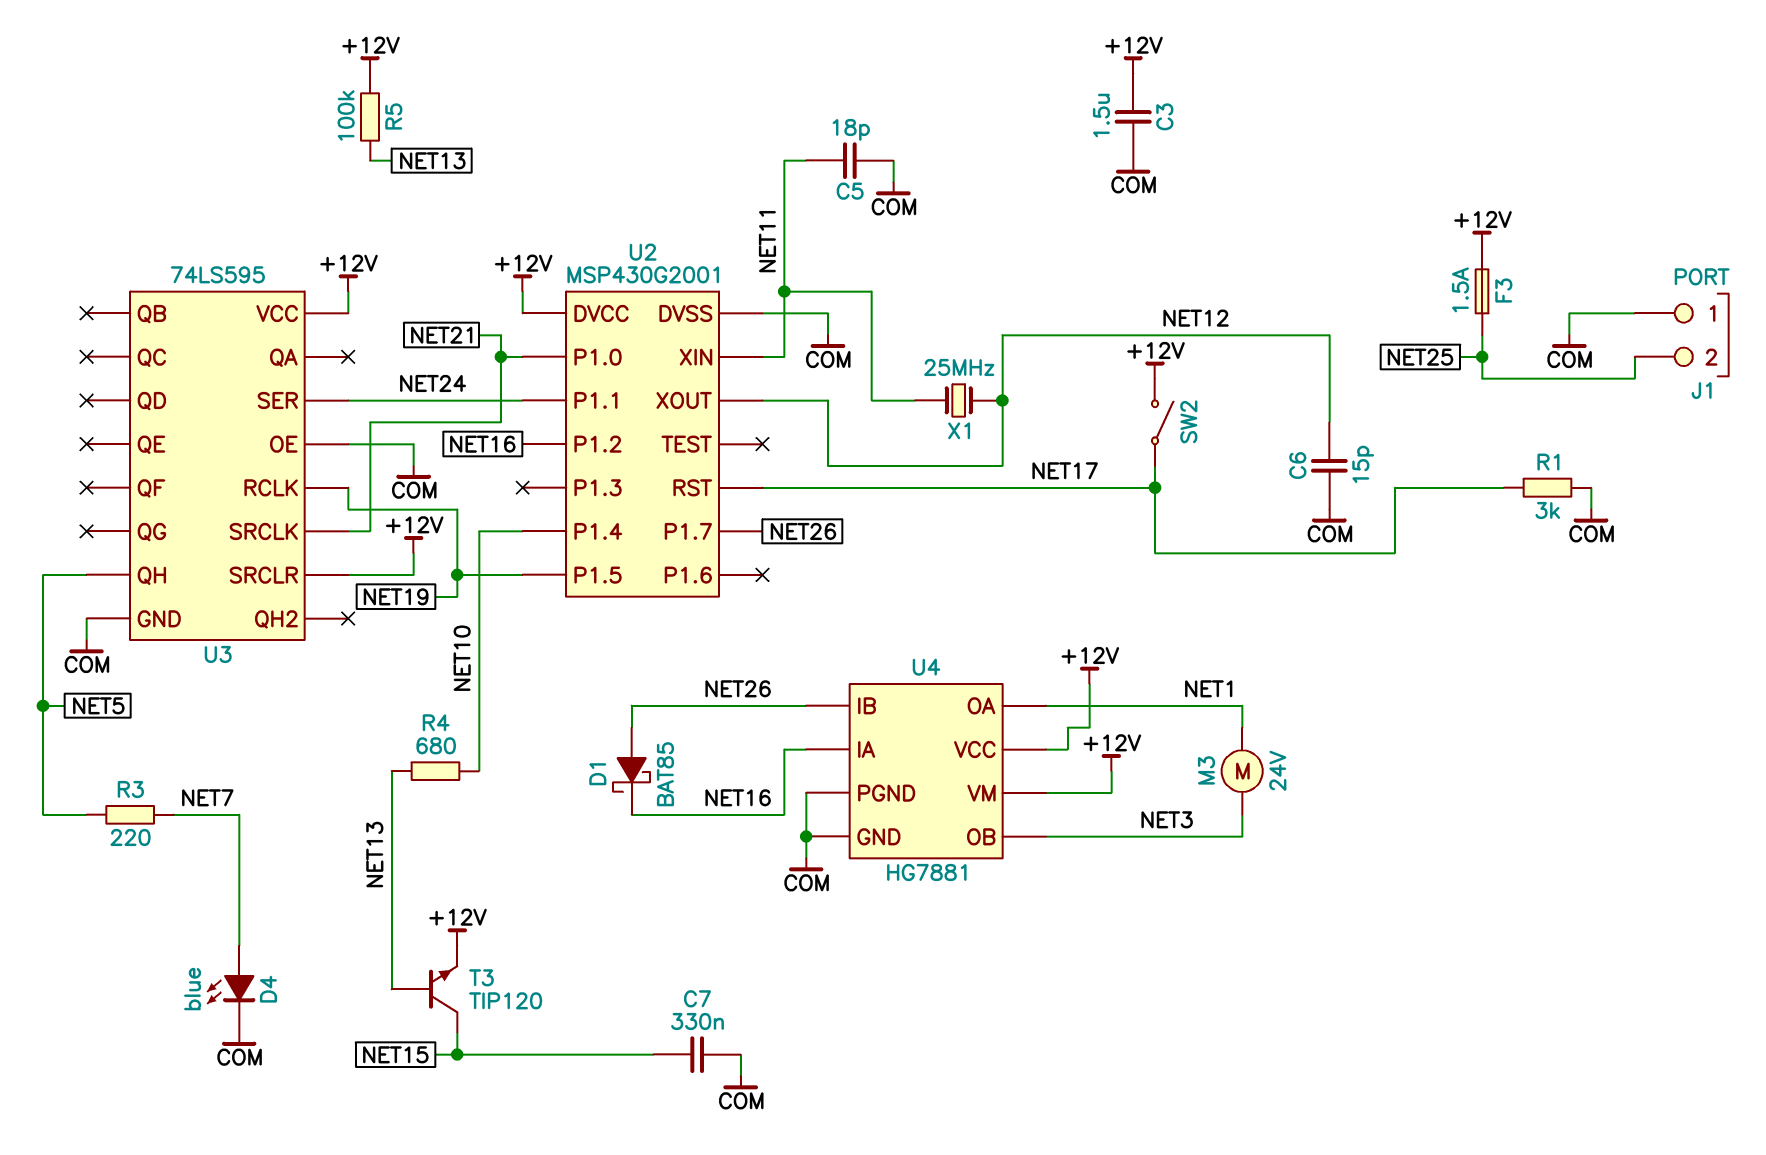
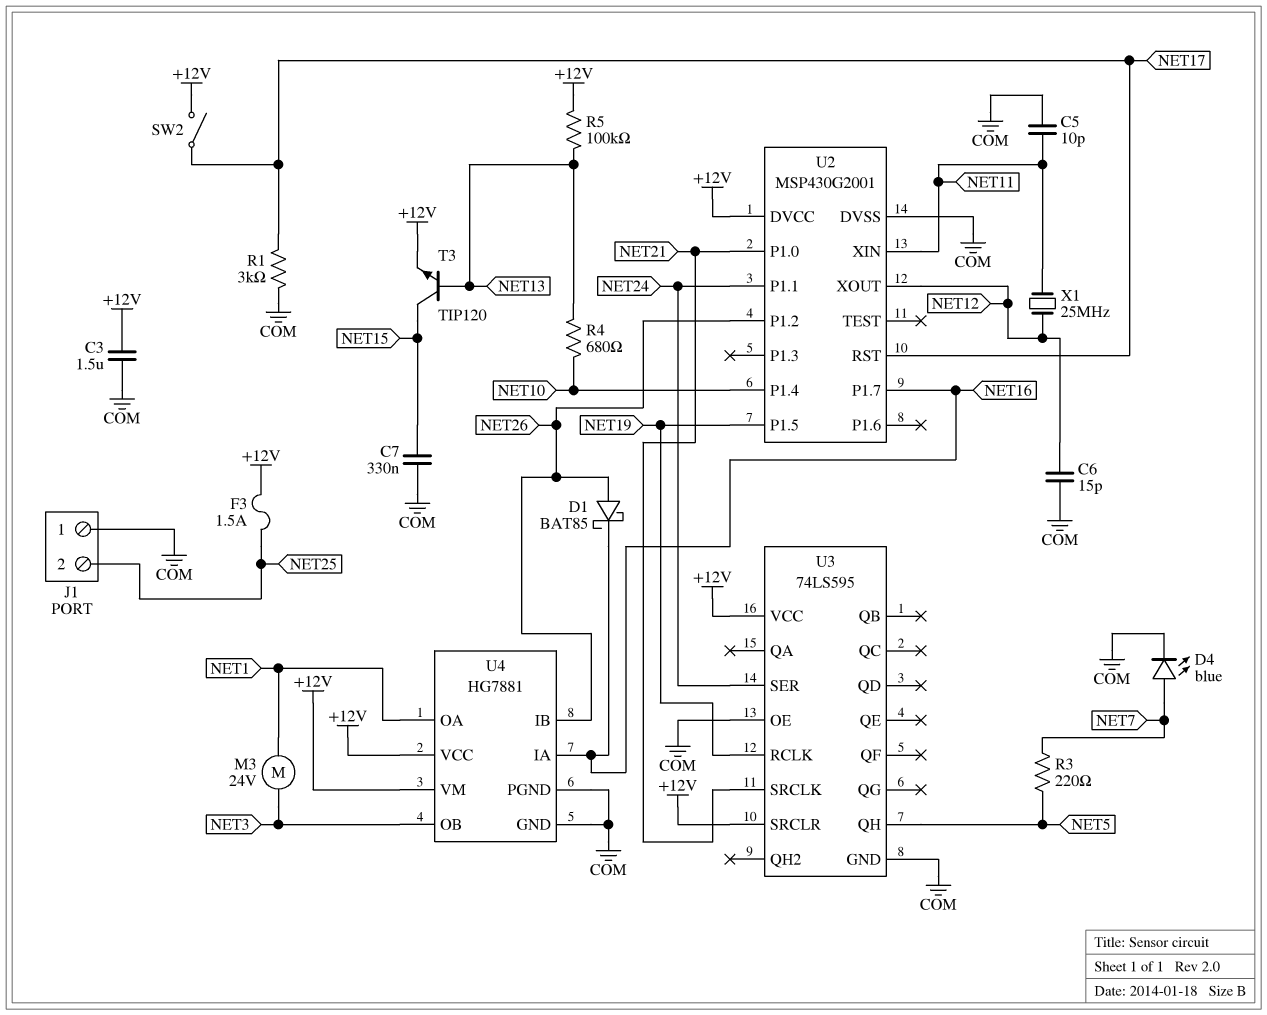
C5: 18pF (COM, NET11) -> 10pF (COM, NET11)
U2 pin P1.2: NET16 -> NET26
U2 pin P1.7: NET26 -> NET16

